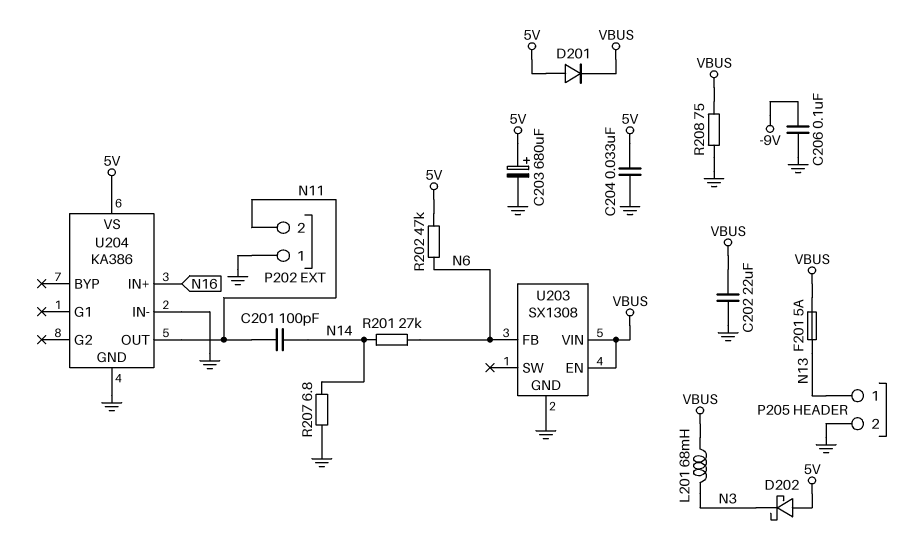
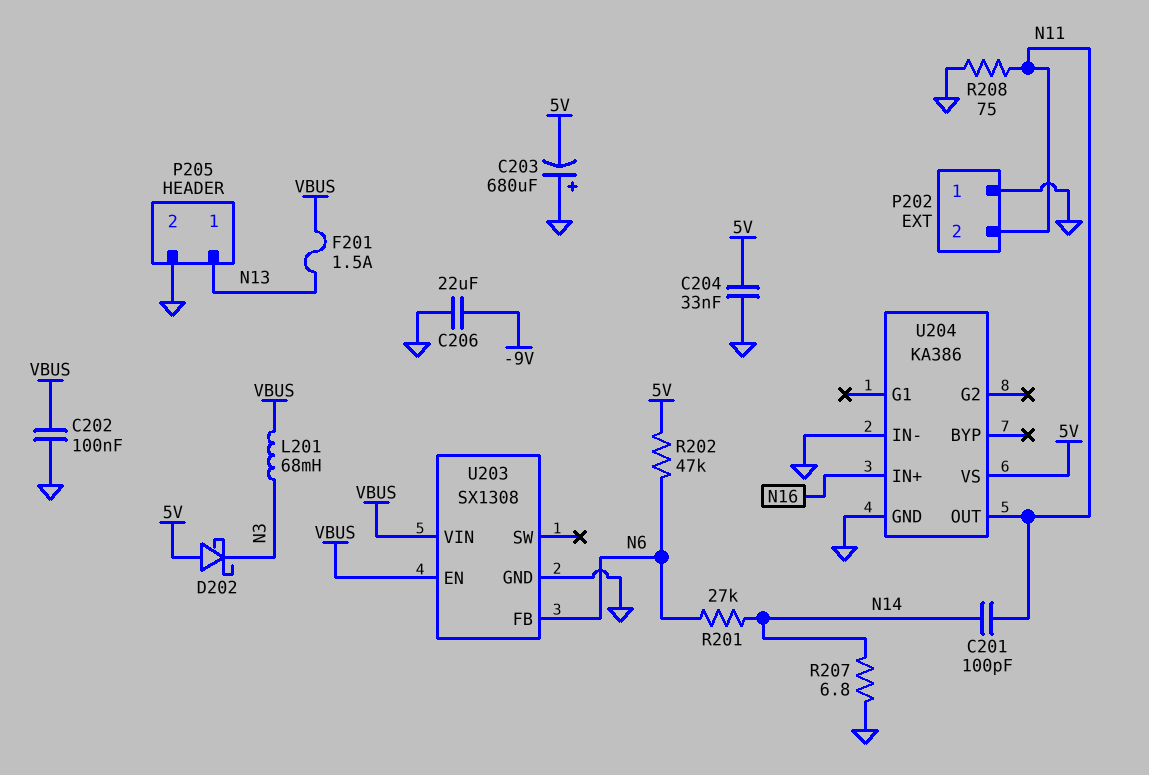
C202: 22uF (GND, VBUS) -> 100nF (GND, VBUS)
C203: 680uF (plus 5V, minus GND) -> 680uF (plus GND, minus 5V)
C206: 100nF (-9V, GND) -> 22uF (-9V, GND)
D201: diode (A 5V, K VBUS) -> none
F201: 5A (N13, VBUS) -> 1.5A (N13, VBUS)
R208: 75 (GND, VBUS) -> 75 (GND, N11)

